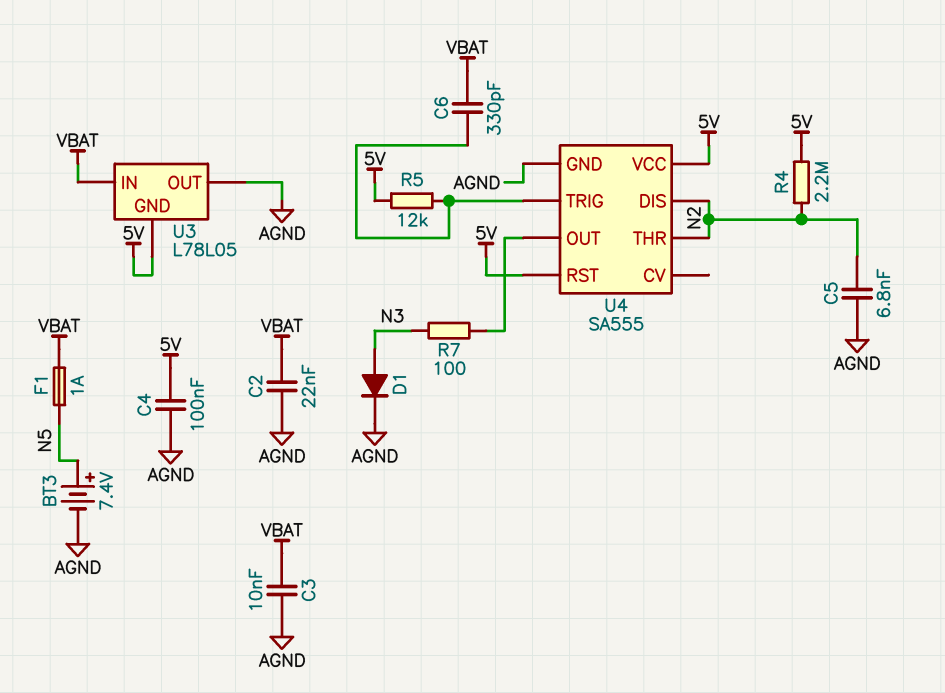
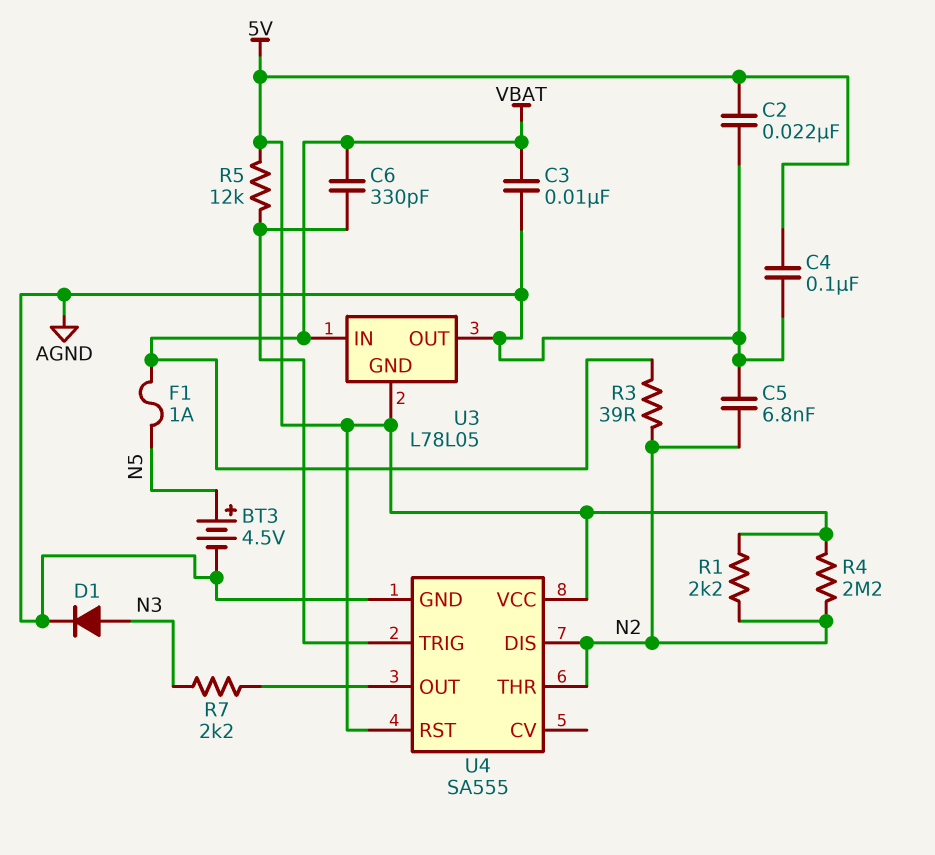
BT3: 7.4V (plus N5, minus AGND) -> 4.5V (plus N5, minus AGND)
C2: 22nF (AGND, VBAT) -> 22nF (5V, AGND)
R1: none -> 2.2k (5V, N2)
R3: none -> 39 (N2, VBAT)
R7: 100 (N3, U4/OUT) -> 2.2k (N3, U4/OUT)

